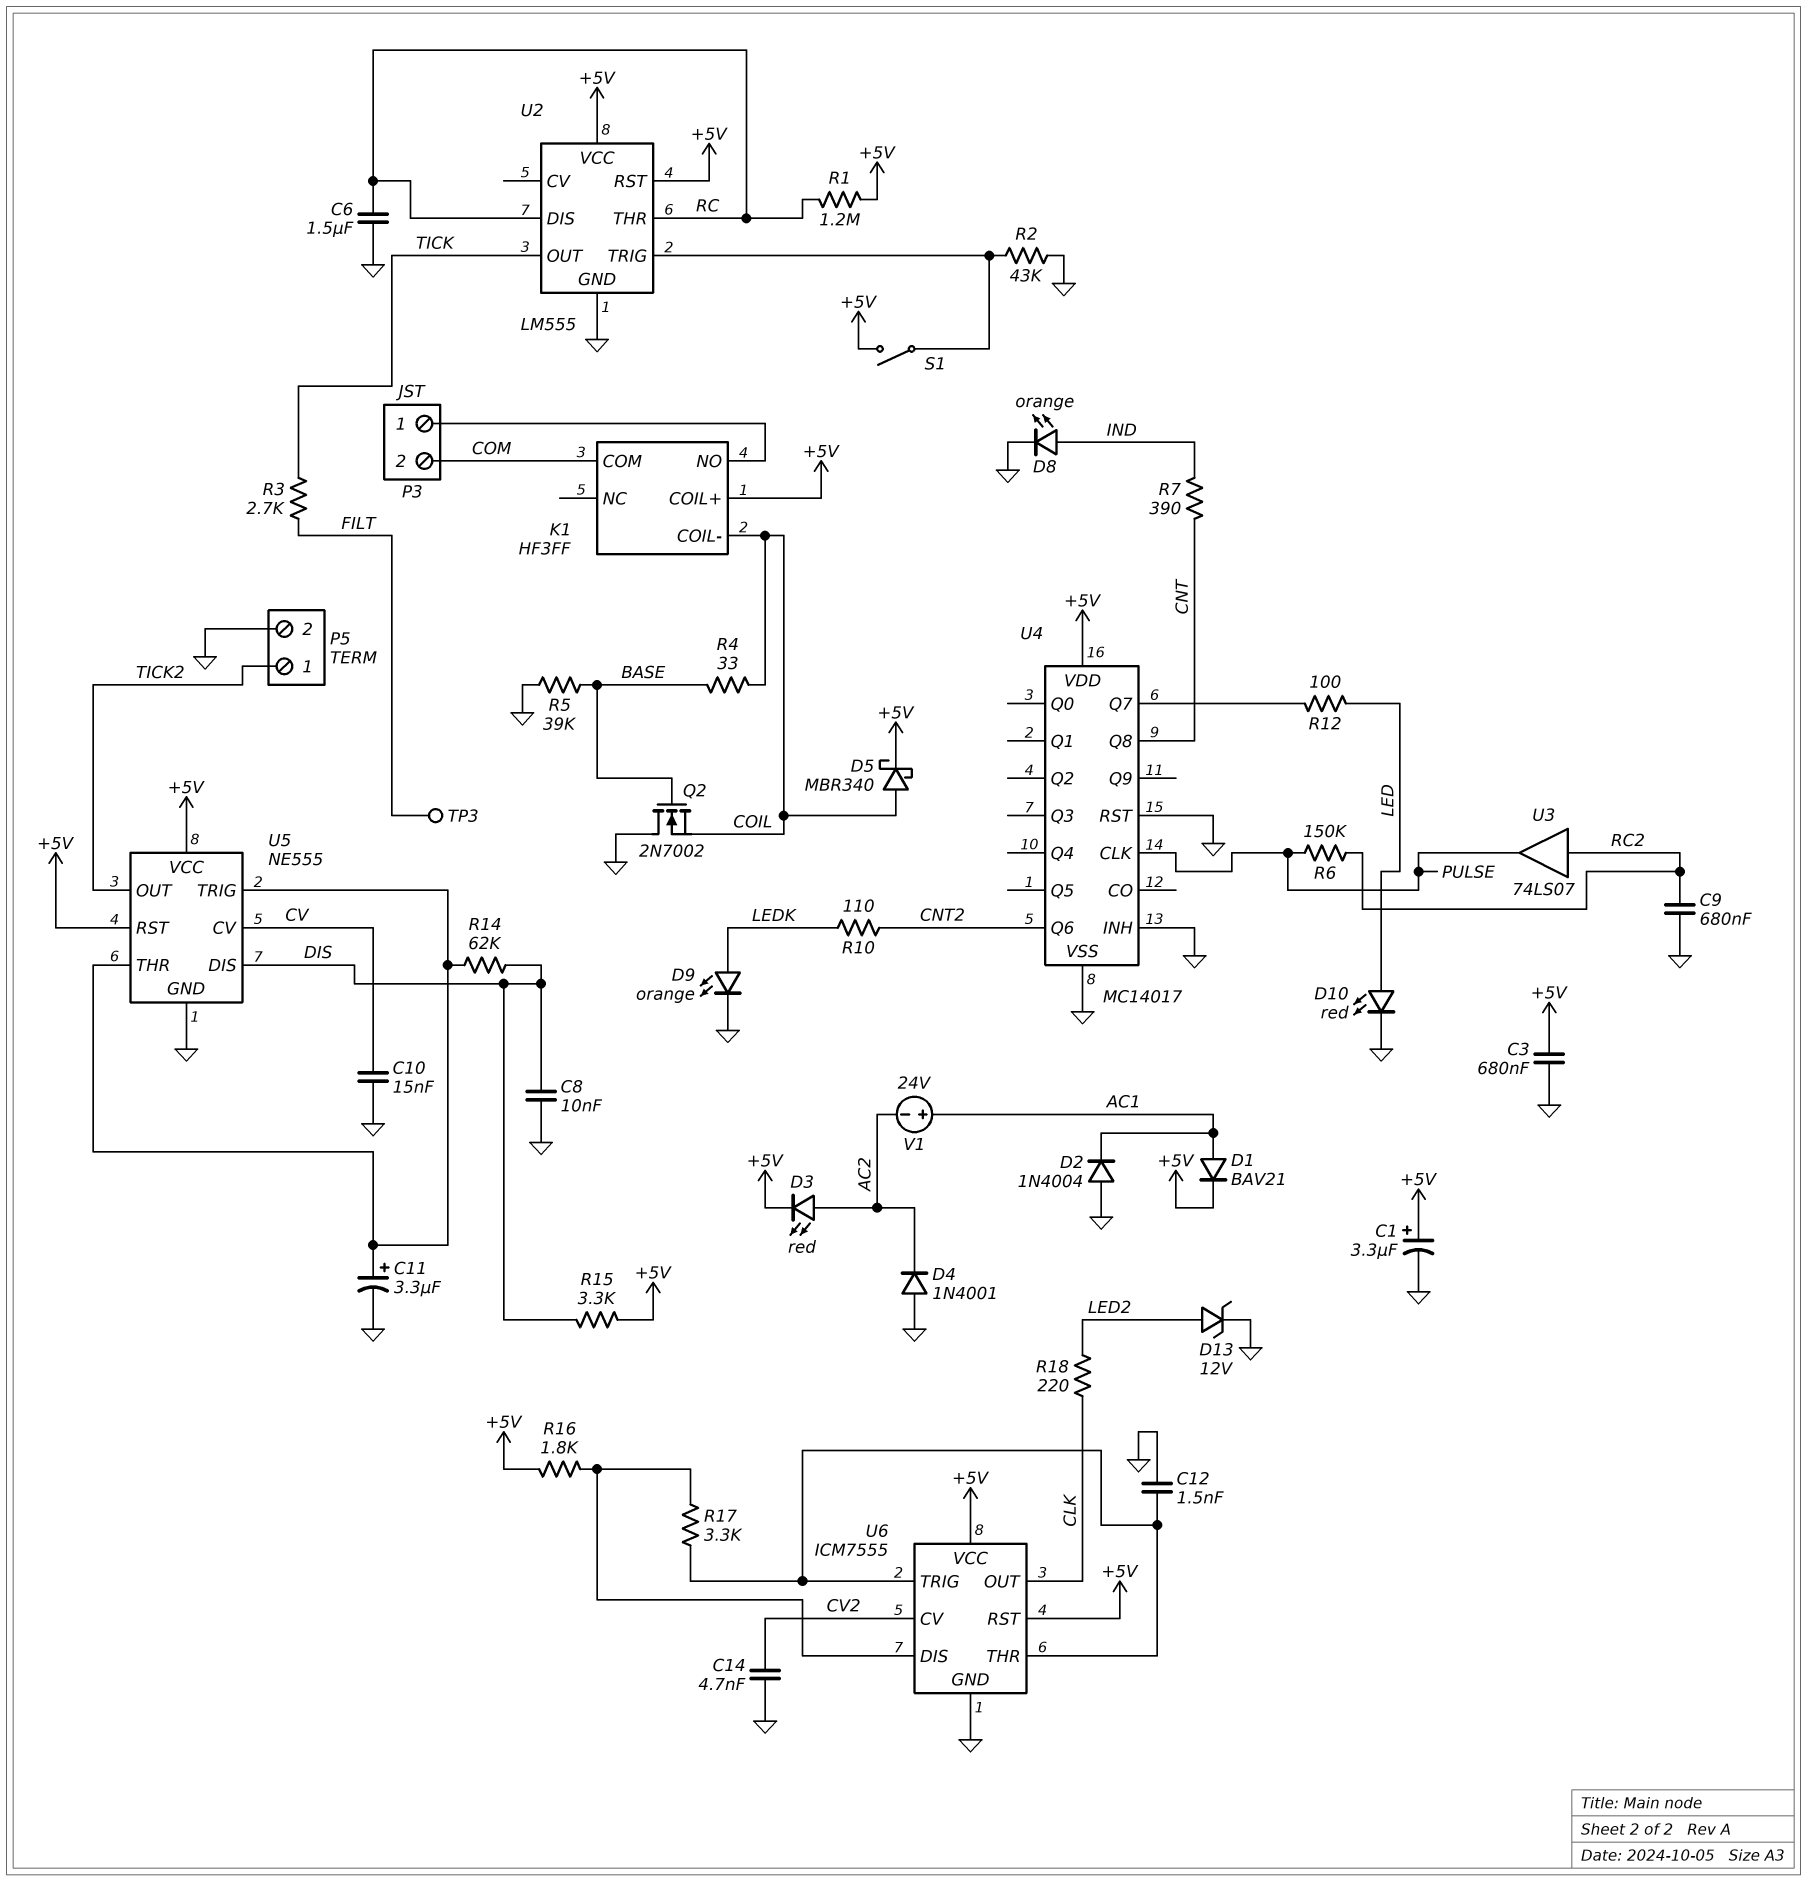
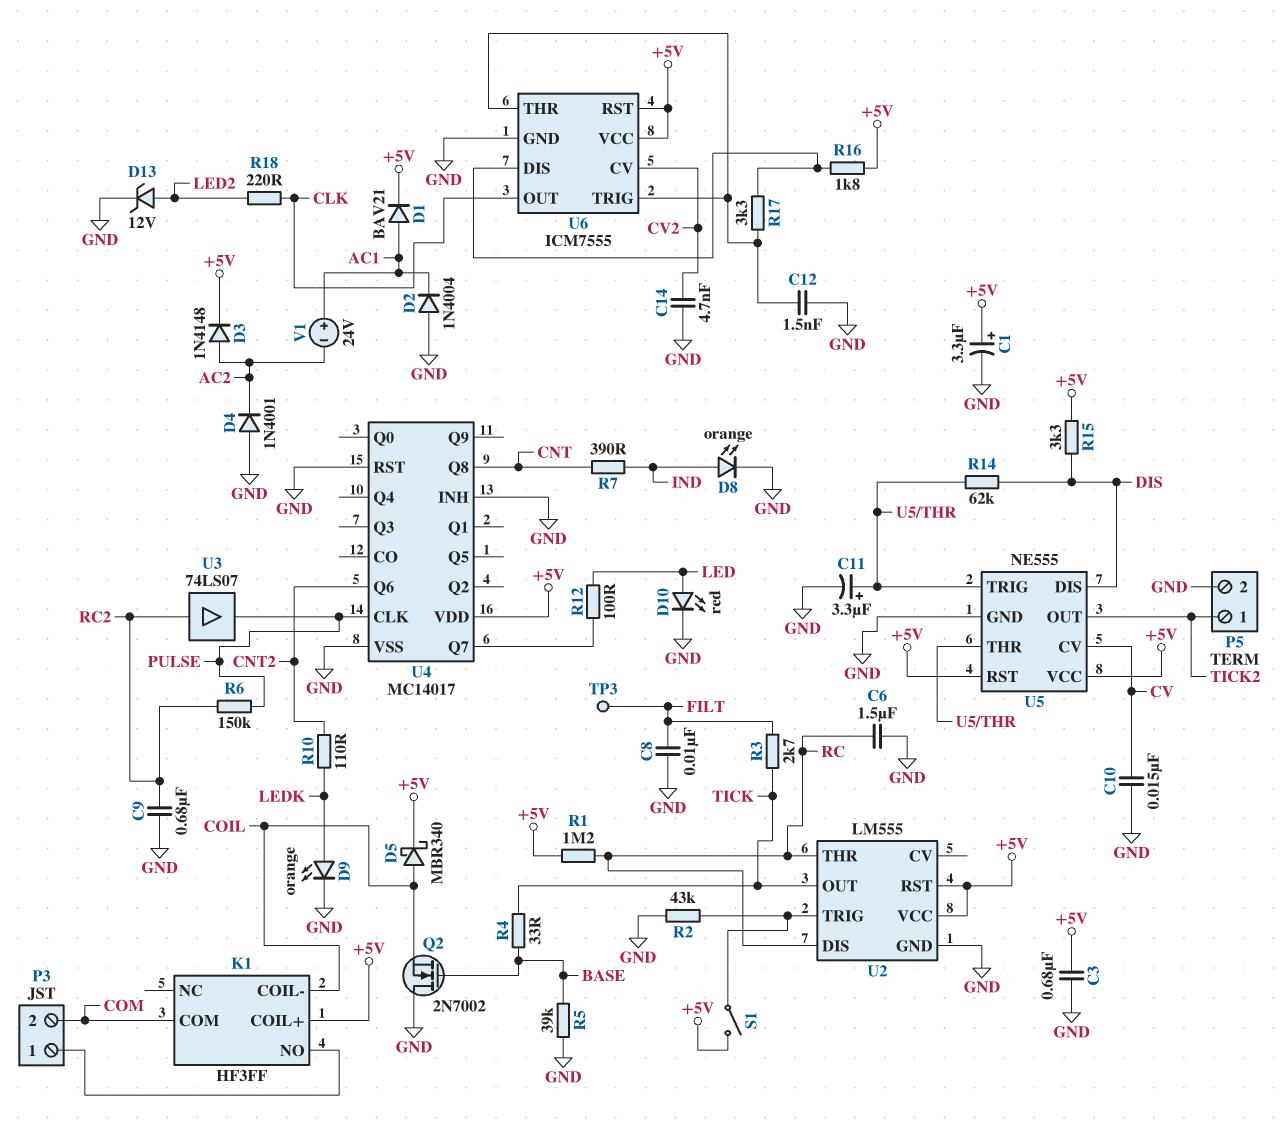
C8: 10nF (DIS, GND) -> 10nF (FILT, GND)
D3: LED red (A AC2, K +5V) -> diode 1N4148 (A AC2, K +5V)
R4: 33 (BASE, COIL) -> 33 (BASE, TICK)

